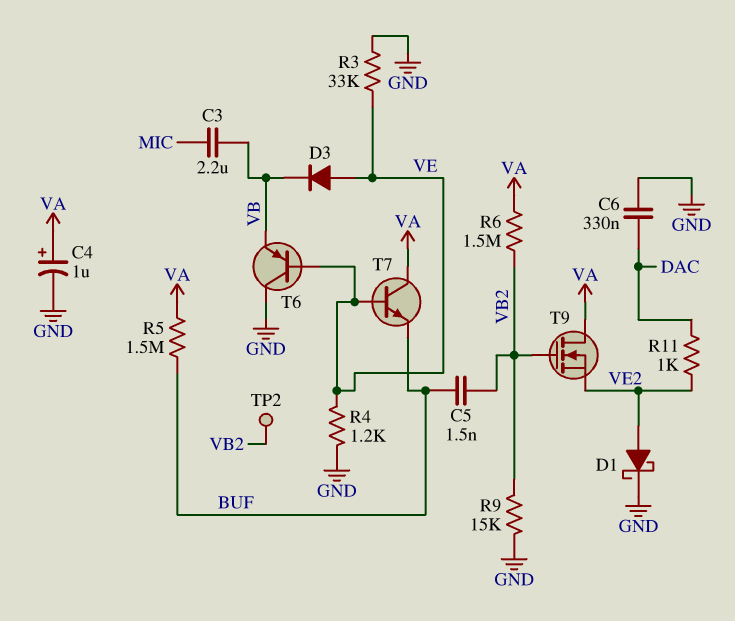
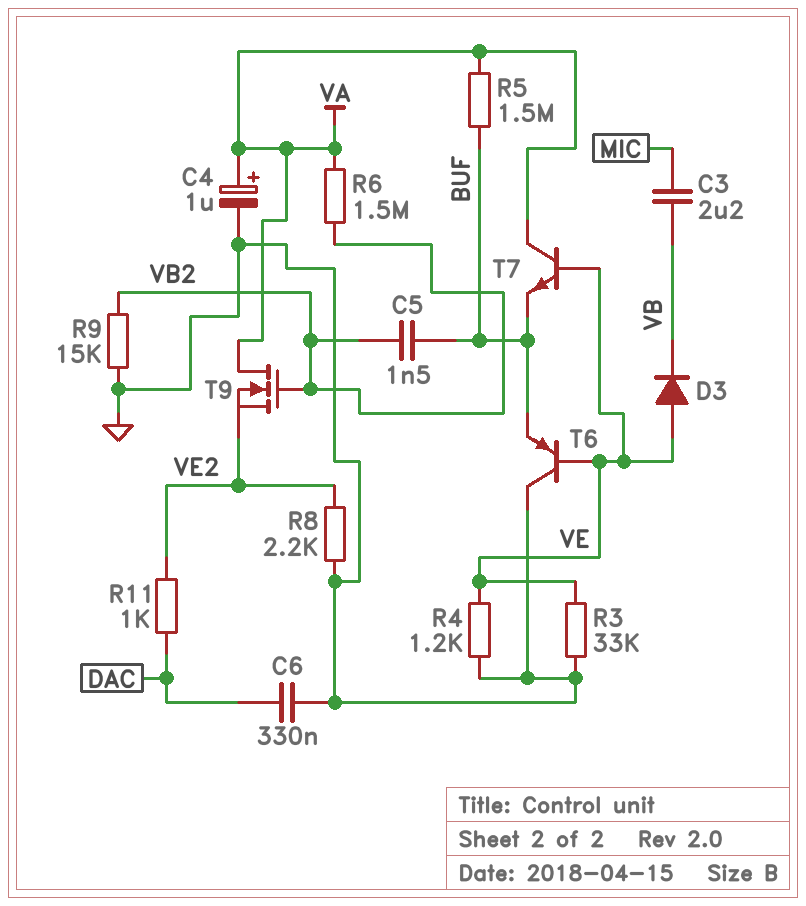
D1: schottky (A VE2, K GND) -> none
R8: none -> 2.2k (GND, VE2)
T6: PNP (B VE, C GND, E VB) -> PNP (B VE, C GND, E BUF)
TP2: test point (VB2) -> none

